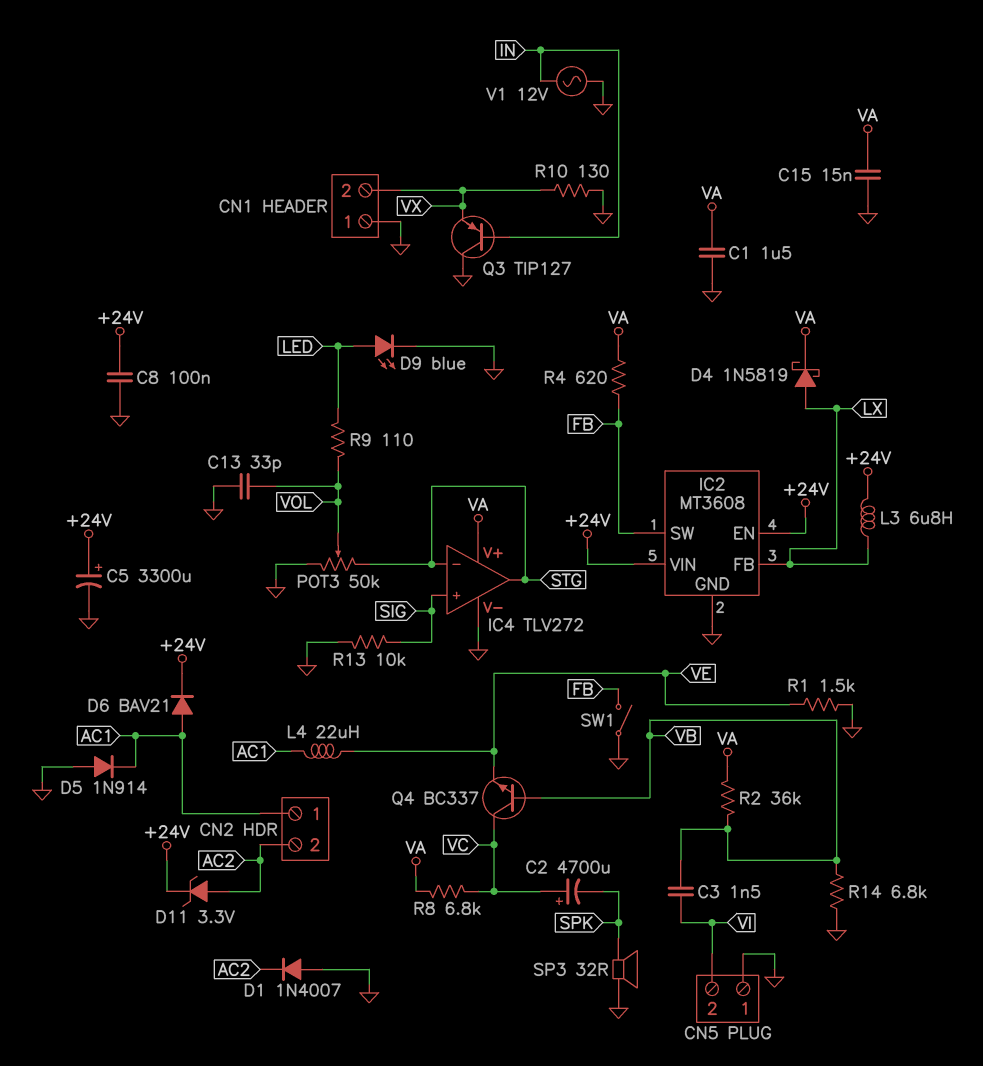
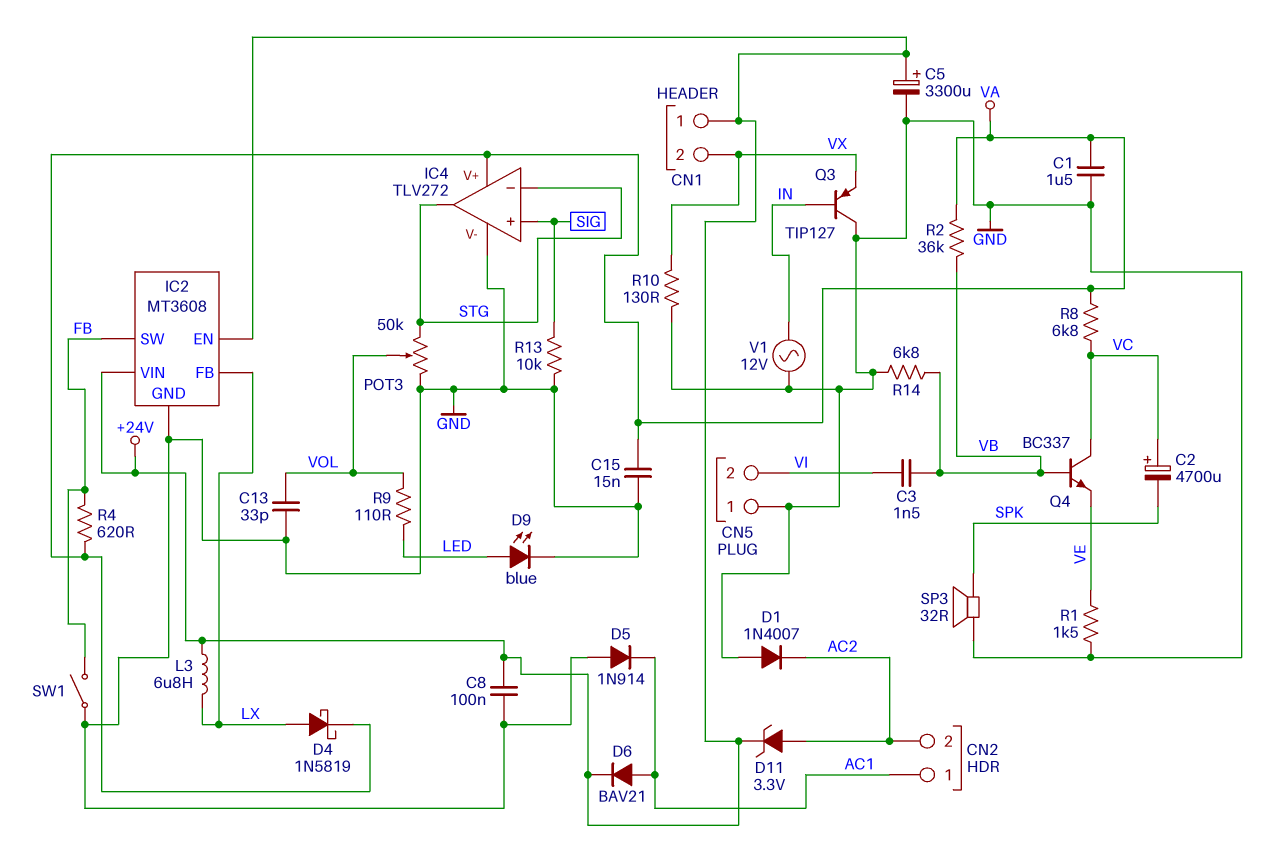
CN1 pin 1: GND -> +24V
L4: 22uH (AC1, VE) -> none

